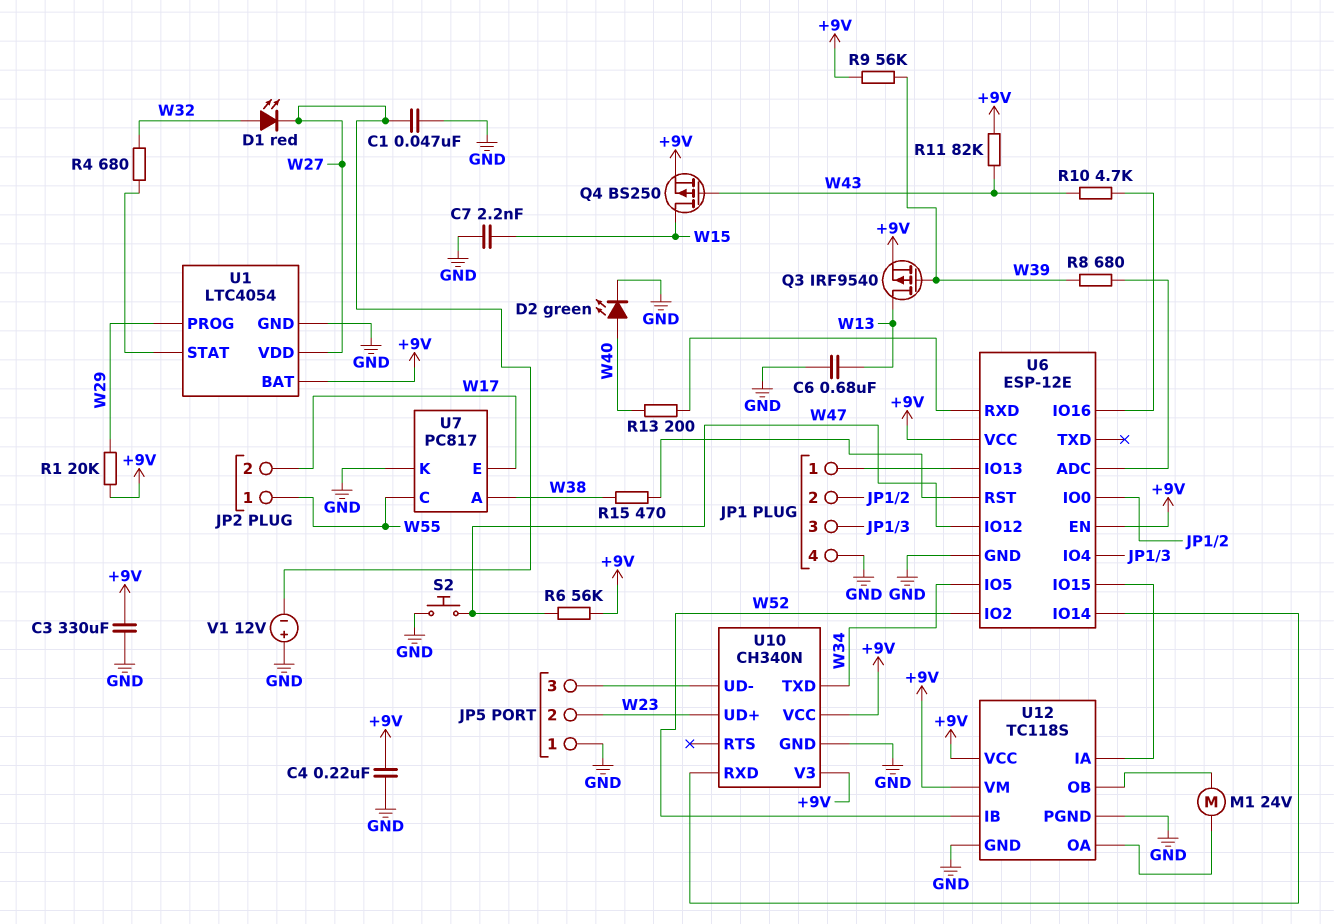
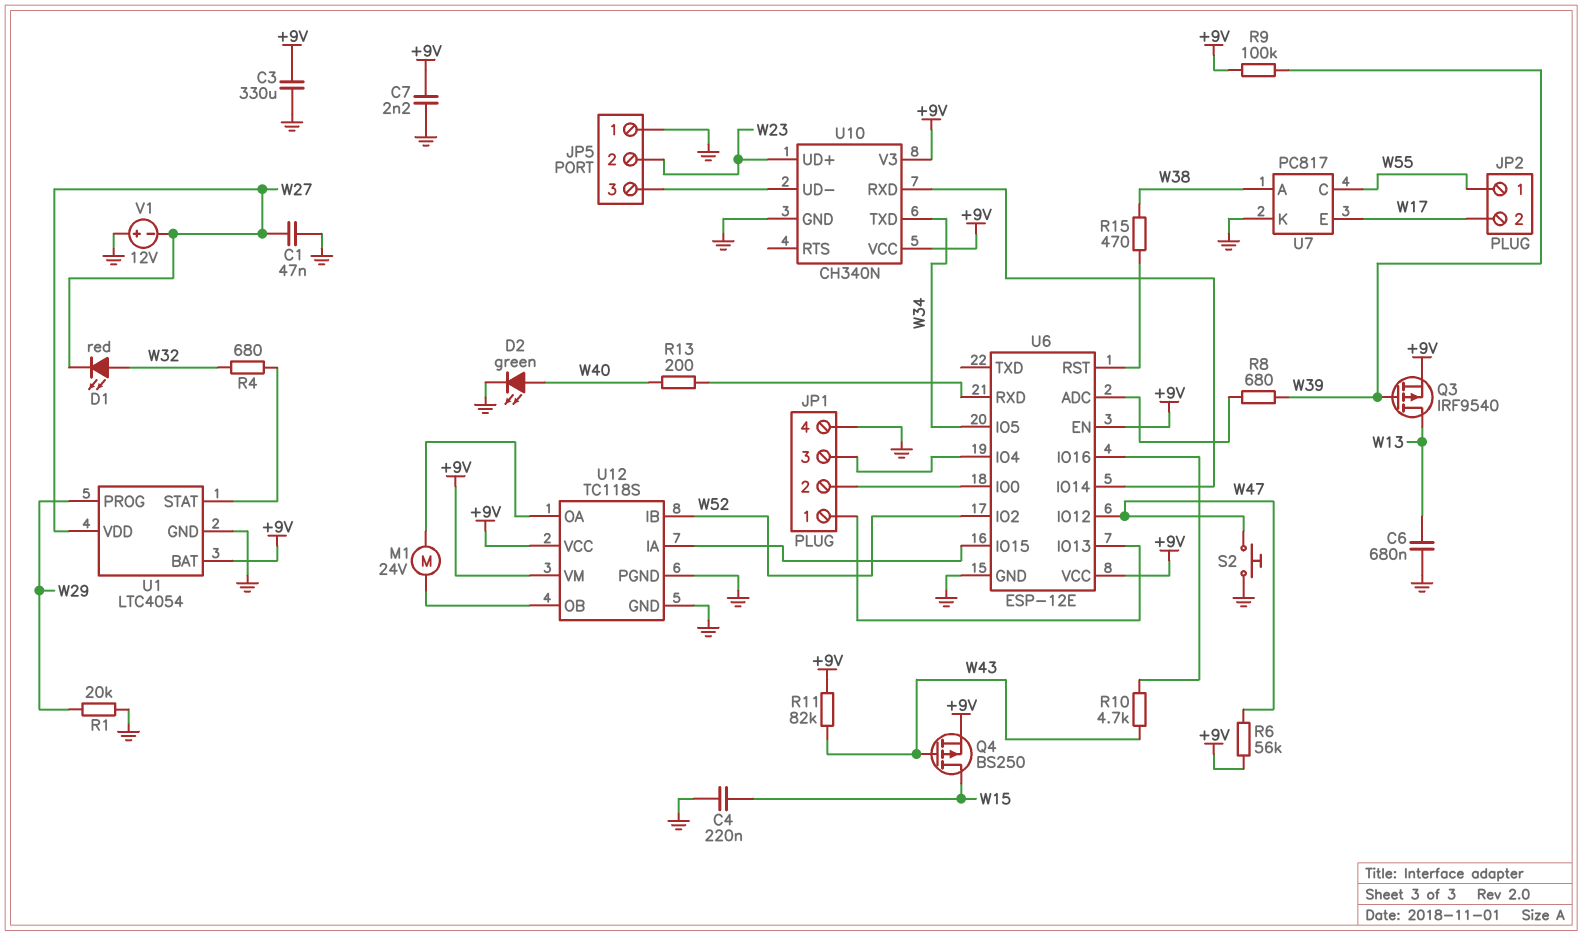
C4: 220nF (+9V, GND) -> 220nF (GND, W15)
C7: 2.2nF (GND, W15) -> 2.2nF (+9V, GND)
R1: 20k (+9V, W29) -> 20k (GND, W29)
R9: 56k (+9V, W39) -> 100k (+9V, W39)

